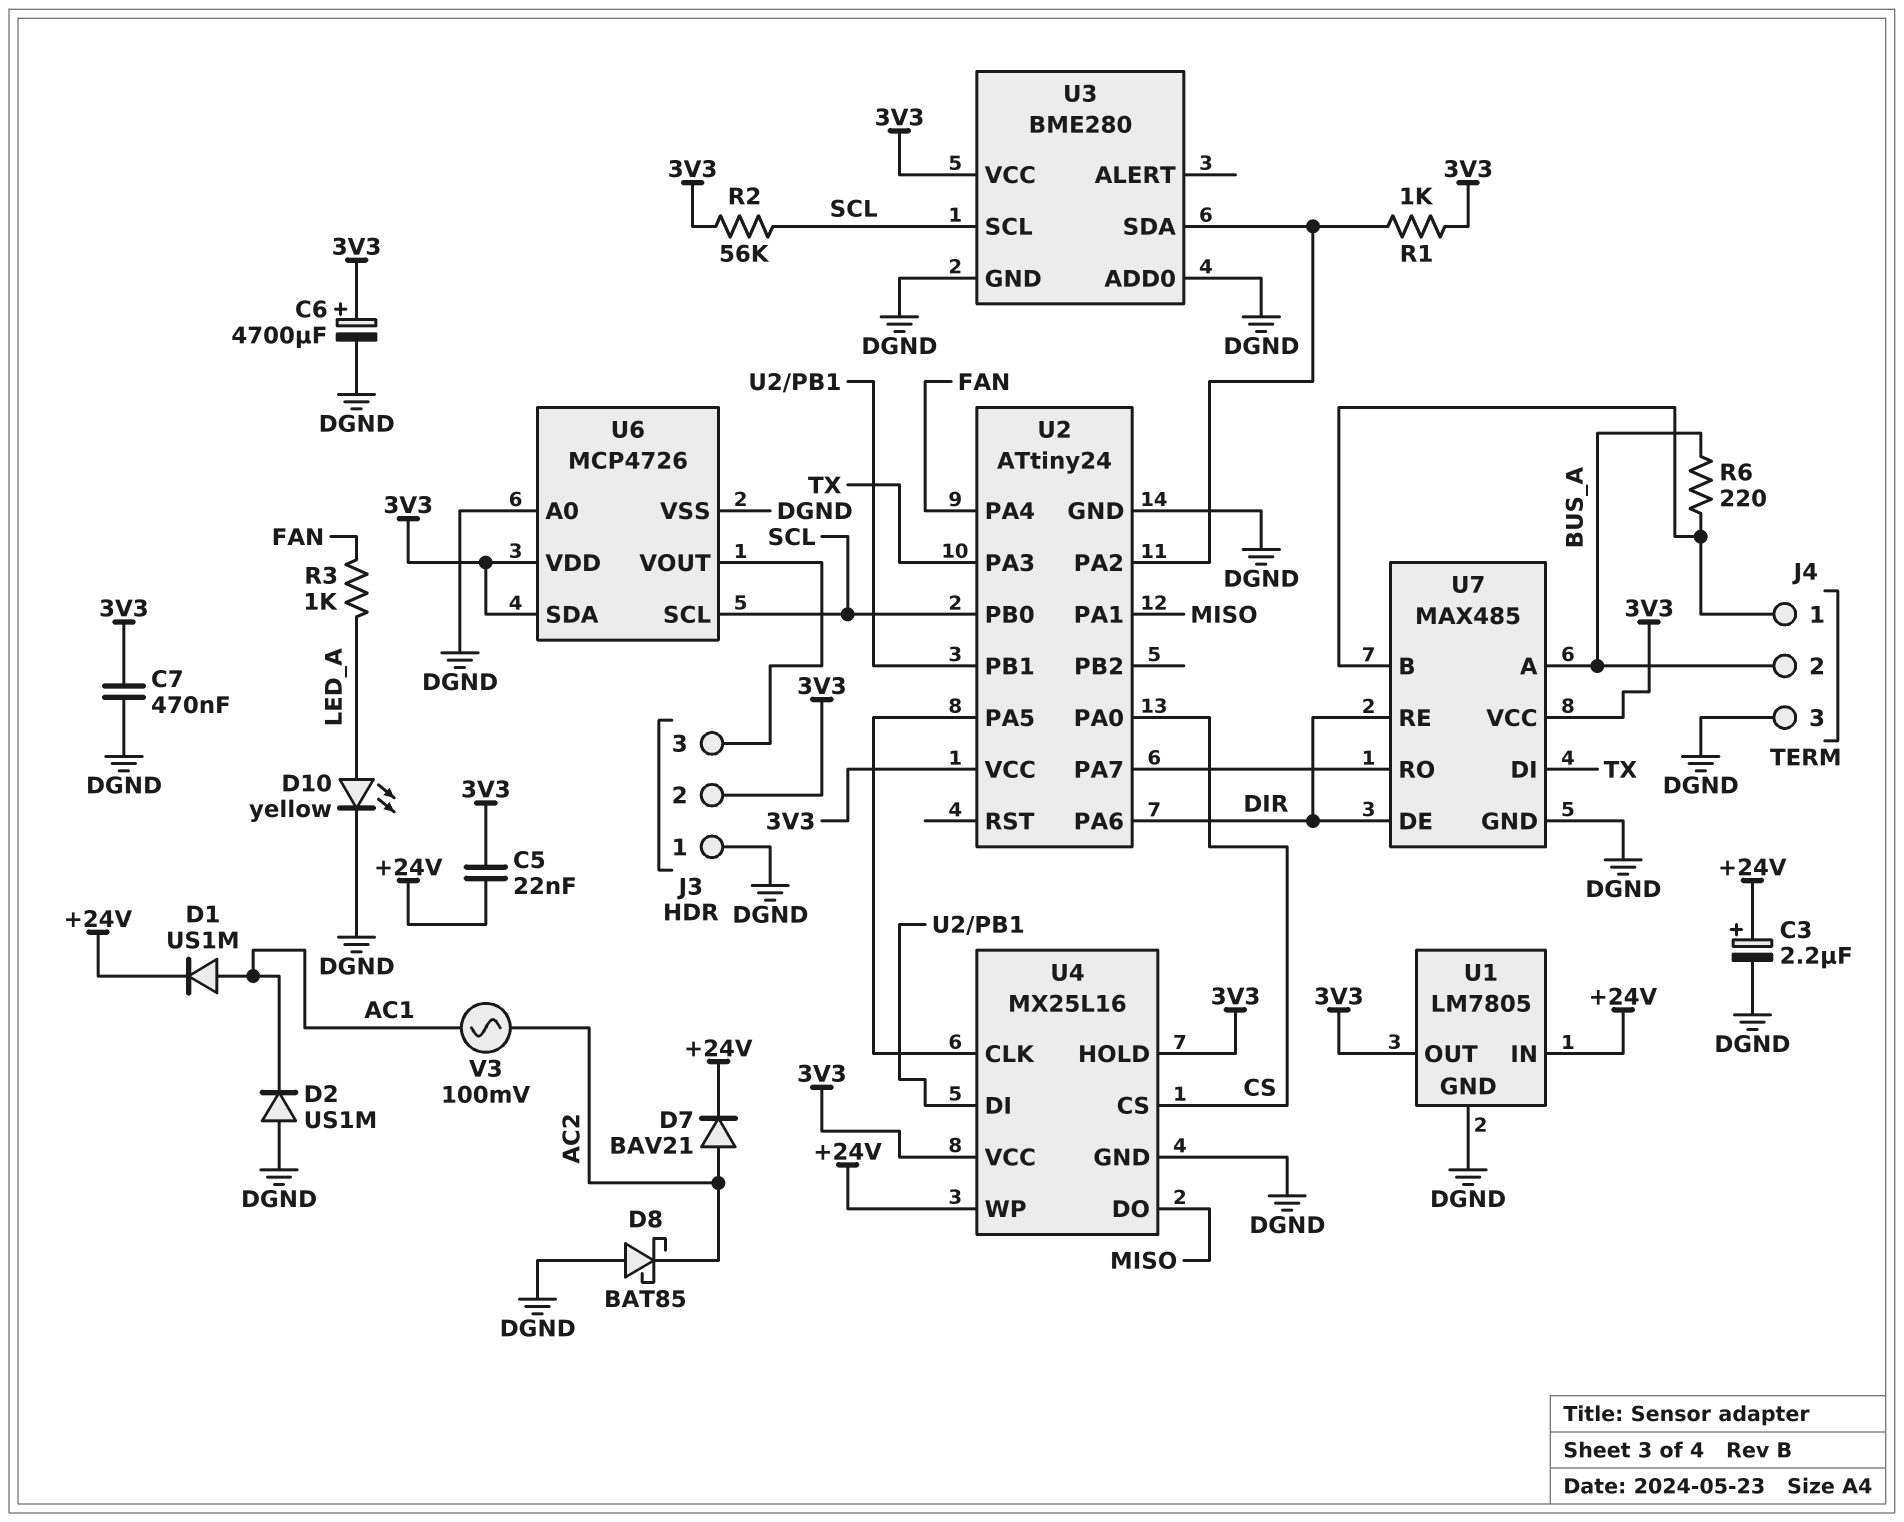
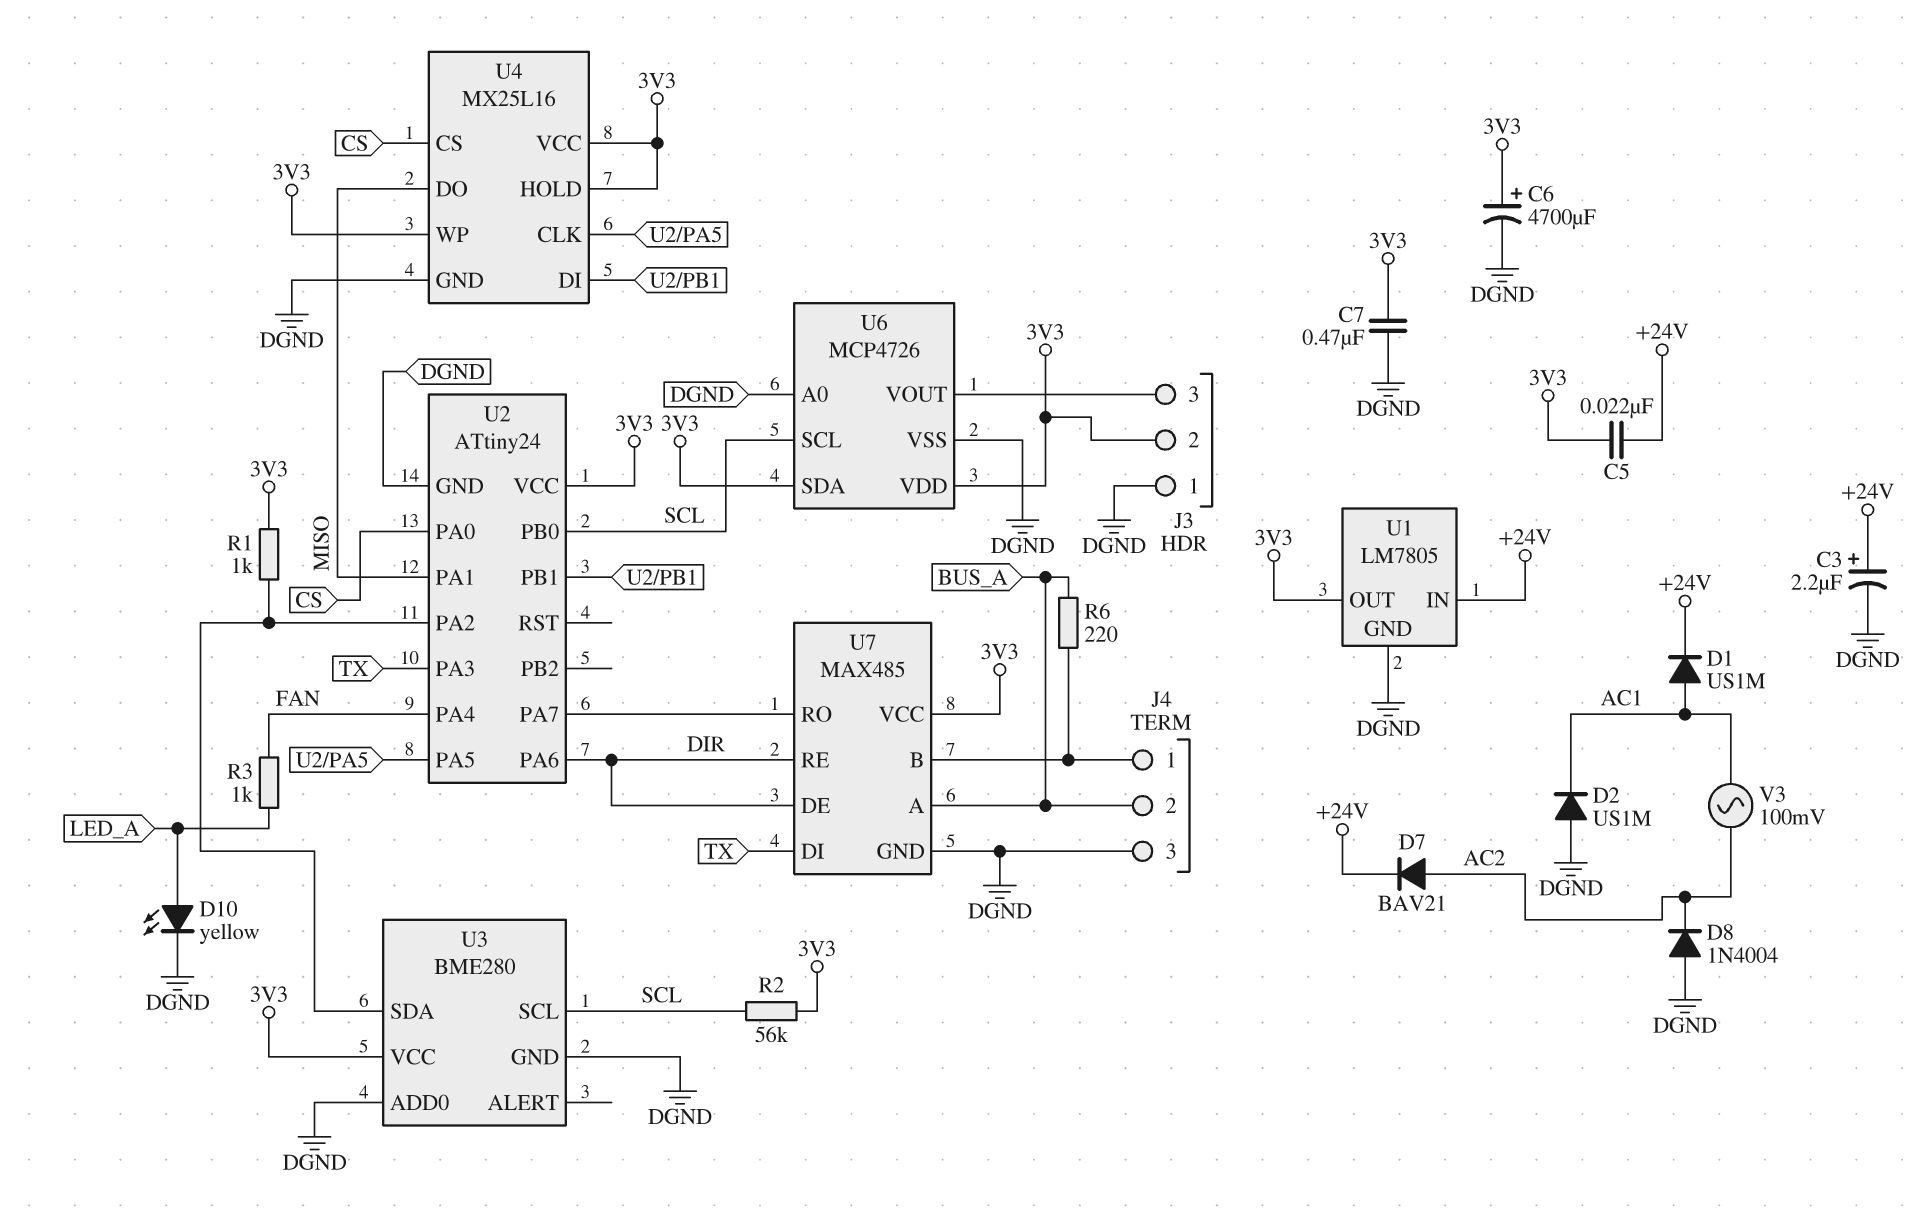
D8: schottky BAT85 (A DGND, K AC2) -> diode 1N4004 (A DGND, K AC2)
U4 pin WP: +24V -> 3V3

